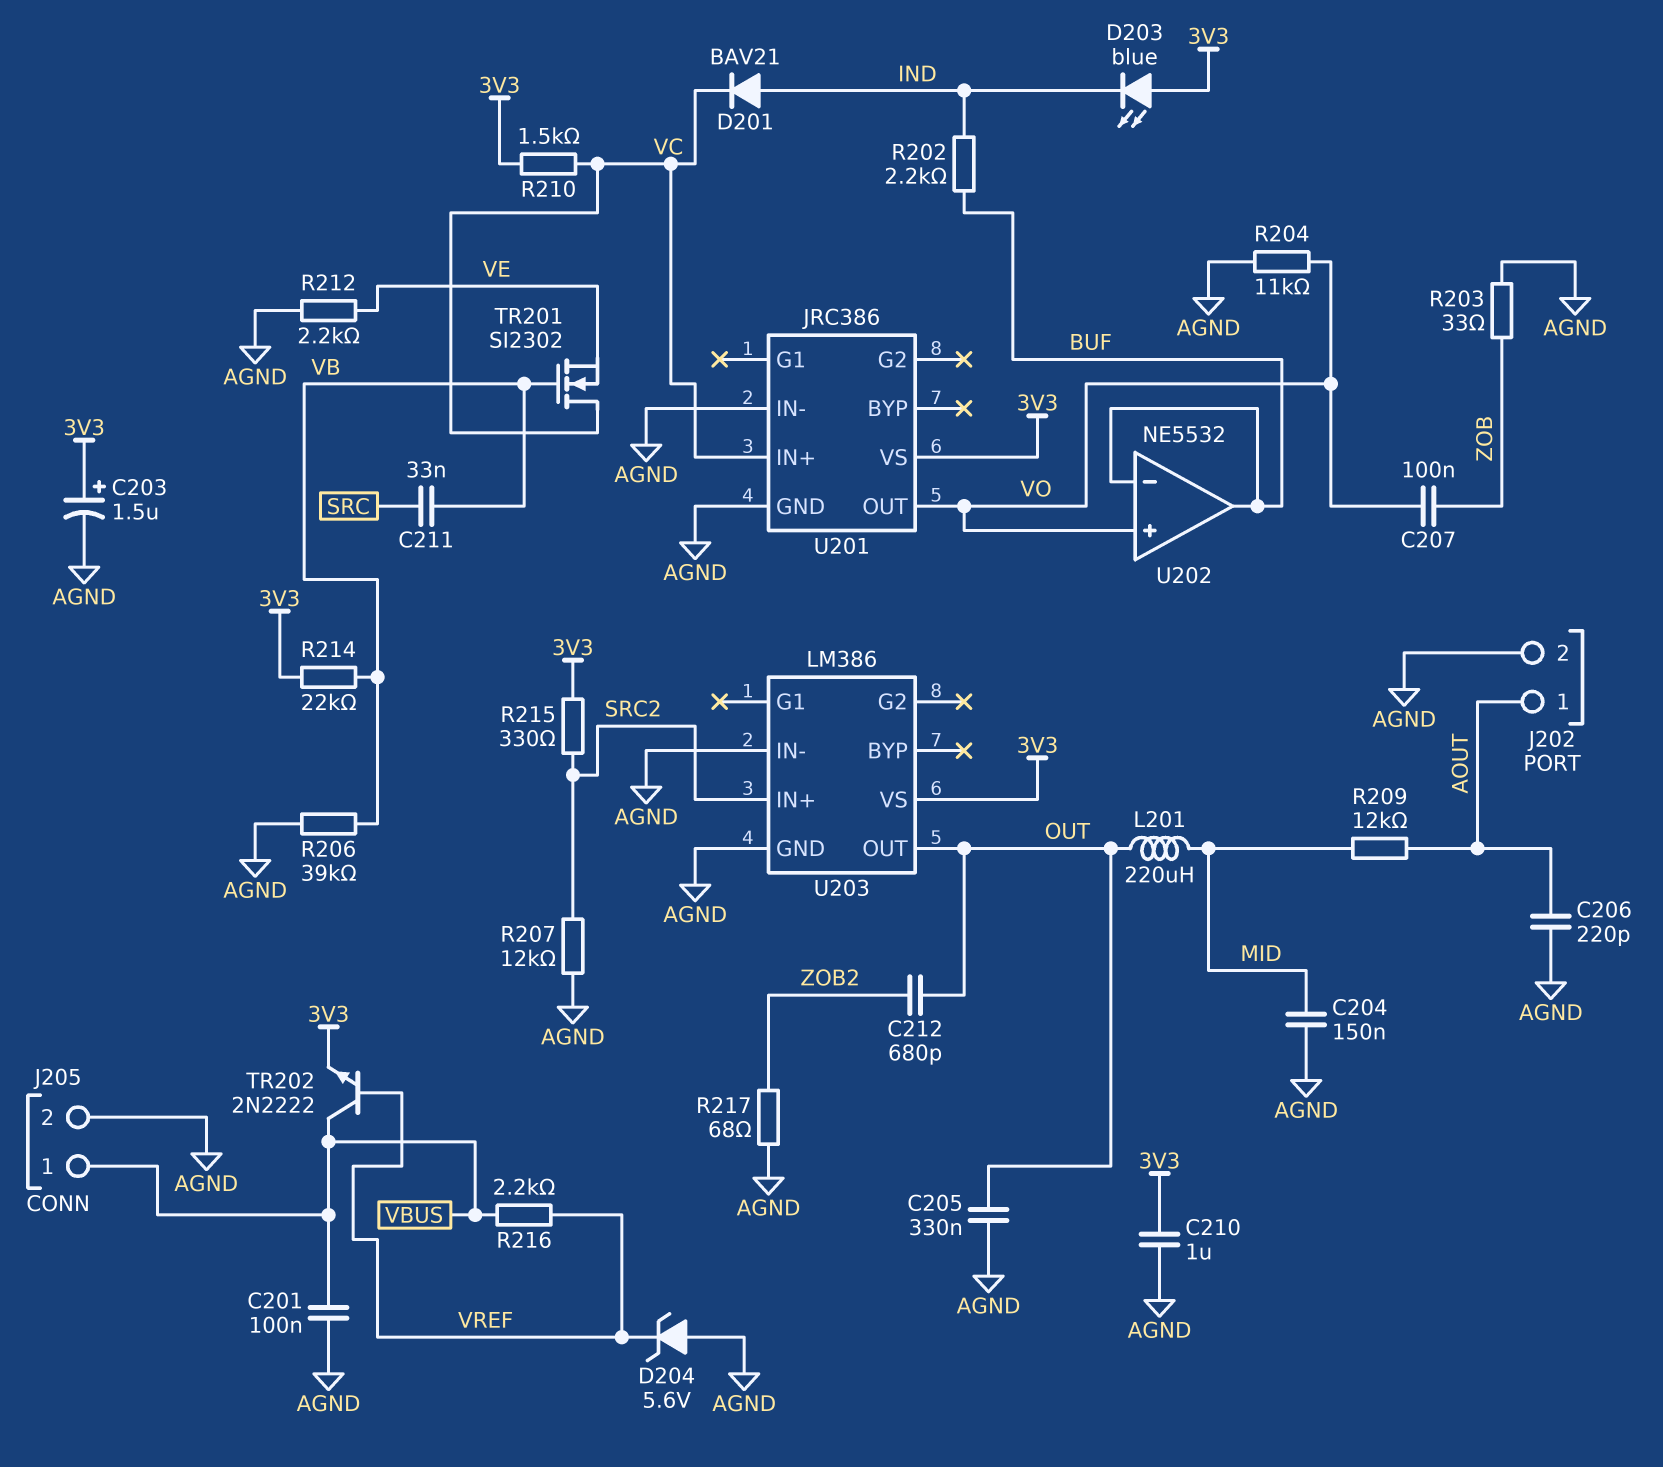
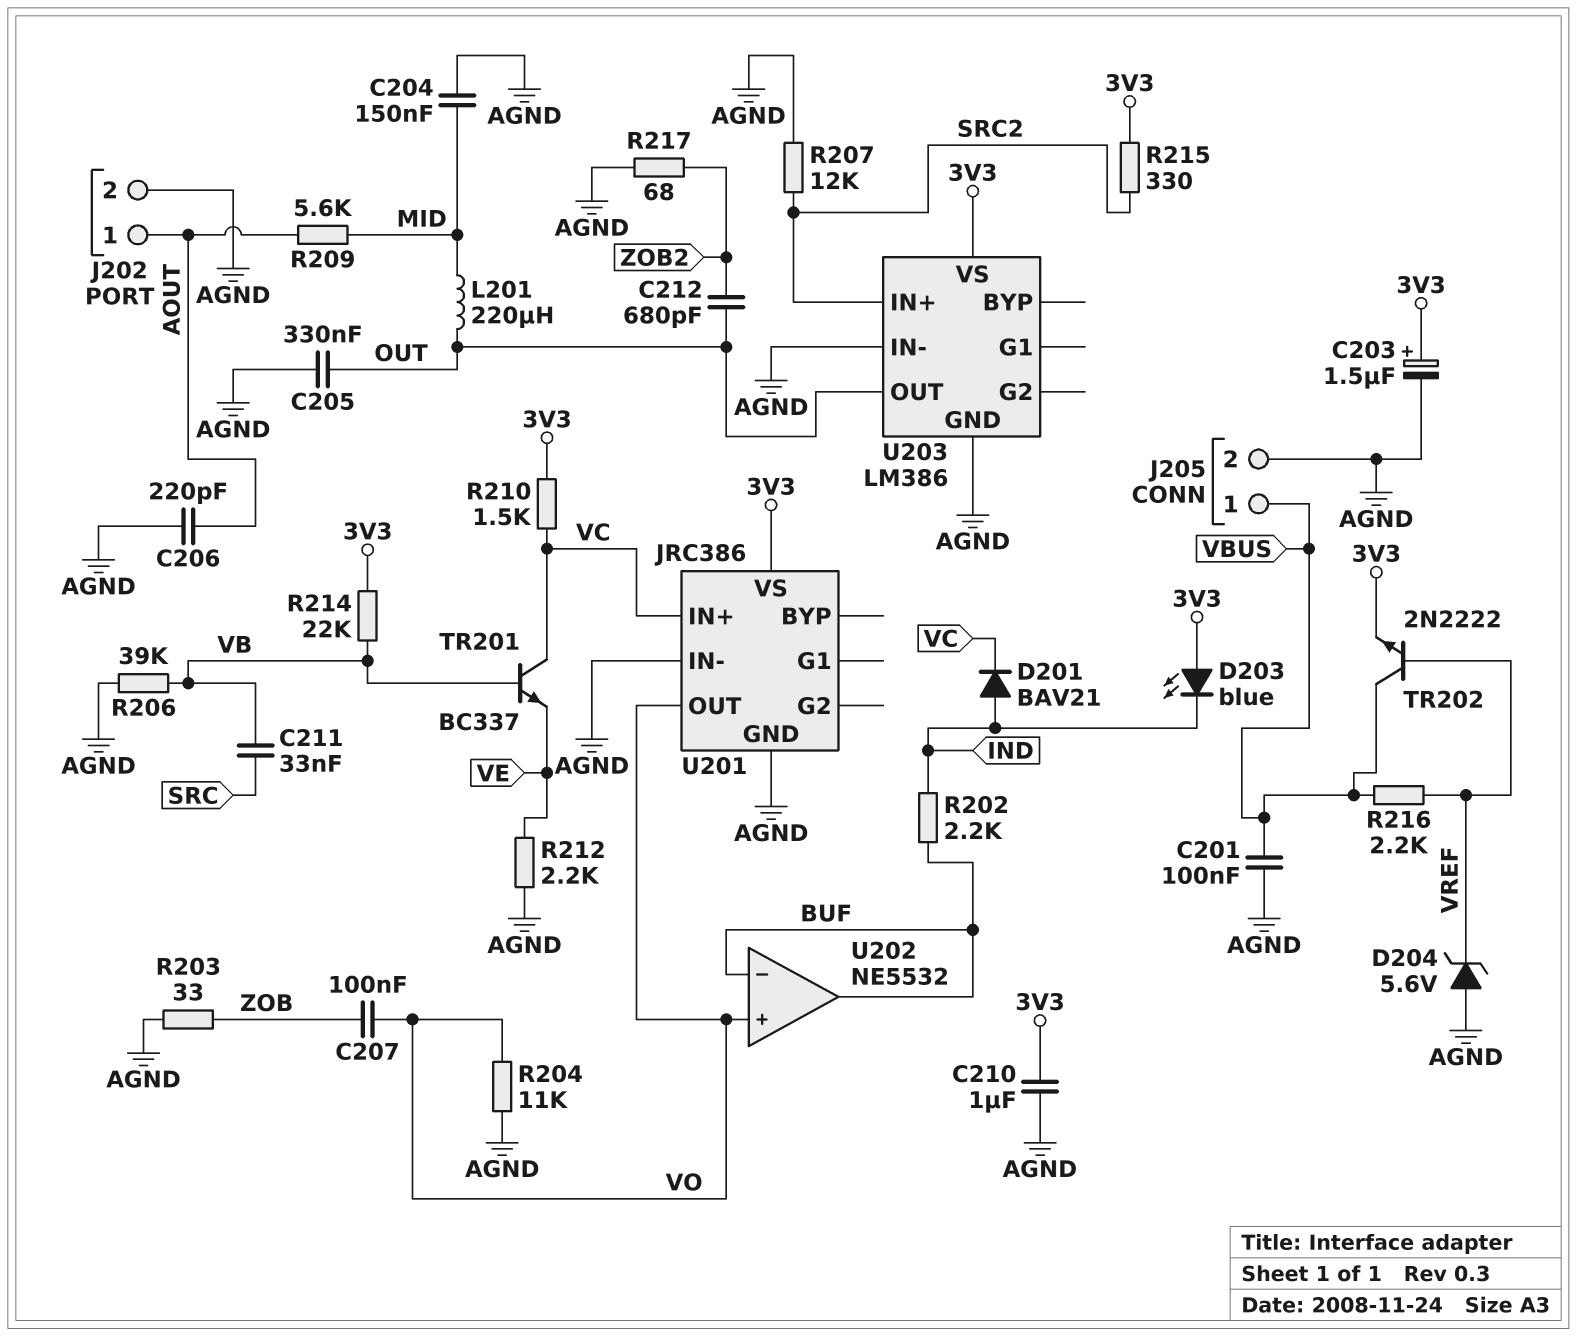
R209: 12k (AOUT, MID) -> 5.6k (AOUT, MID)
TR201: NMOS SI2302 (G VB, D VC, S VE) -> NPN BC337 (B VB, C VC, E VE)

